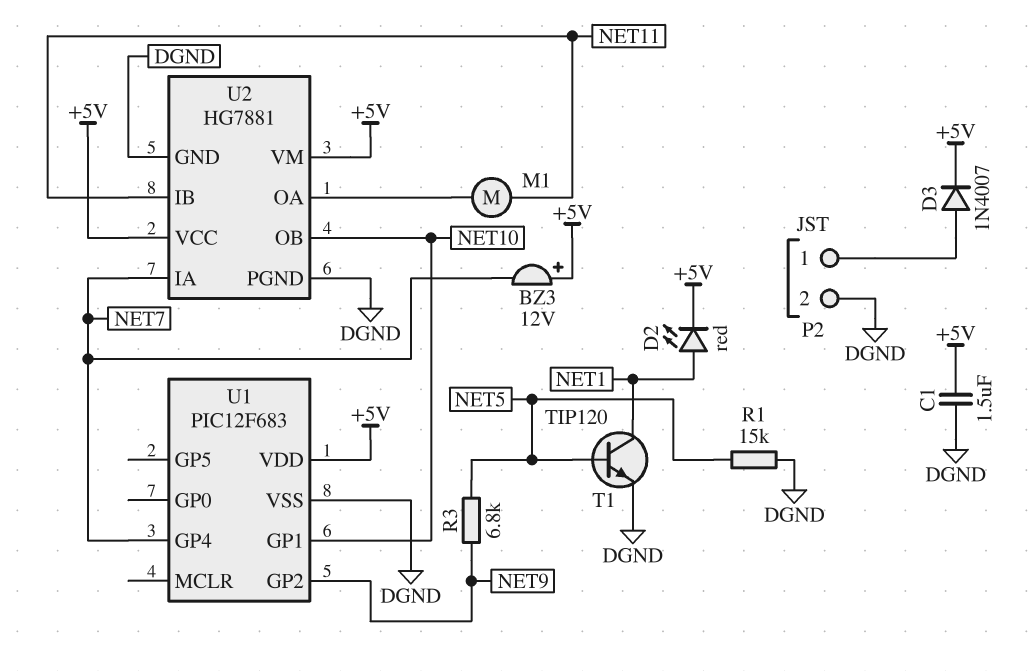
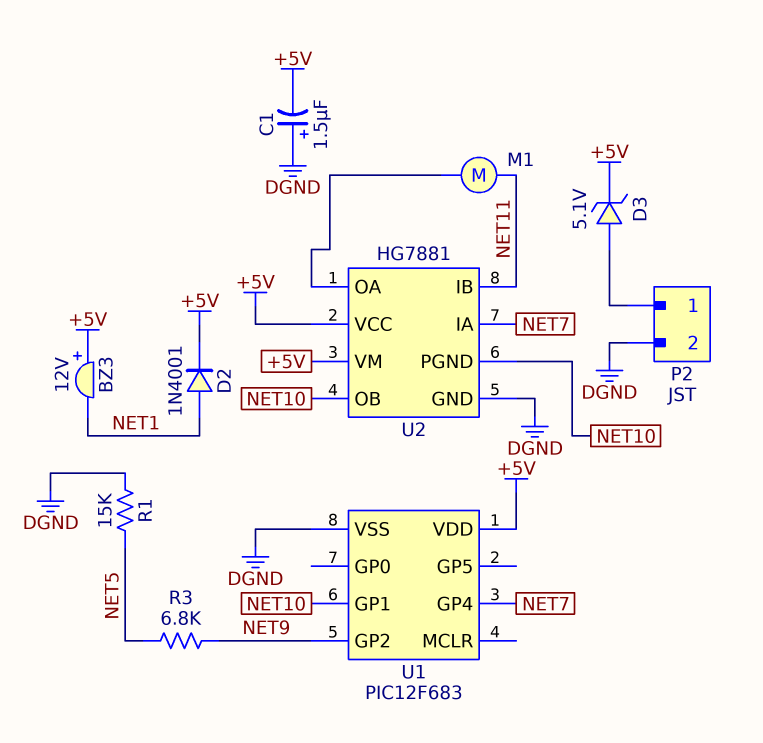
BZ3: buzzer 12V (plus +5V, minus NET7) -> buzzer 12V (plus +5V, minus NET1)
C1: 1.5uF (+5V, DGND) -> 1.5uF (plus DGND, minus +5V)
D2: LED red (A NET1, K +5V) -> diode 1N4001 (A NET1, K +5V)
D3: diode 1N4007 (A P2/1, K +5V) -> zener 5.1V (A P2/1, K +5V)
T1: NPN TIP120 (B NET5, C NET1, E DGND) -> none
U2 pin PGND: DGND -> NET10

